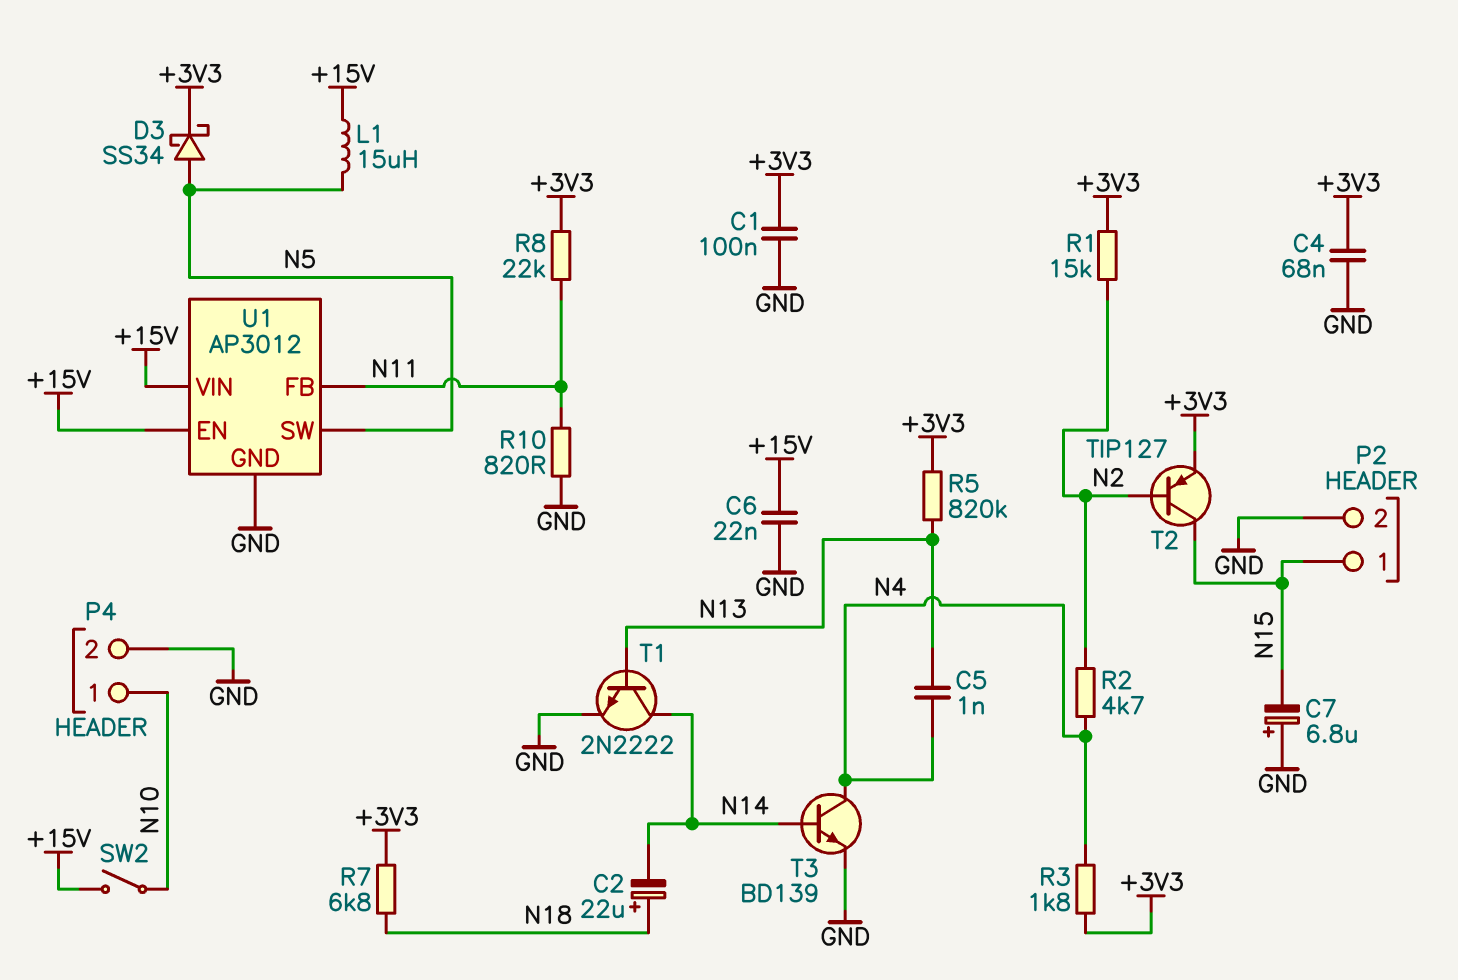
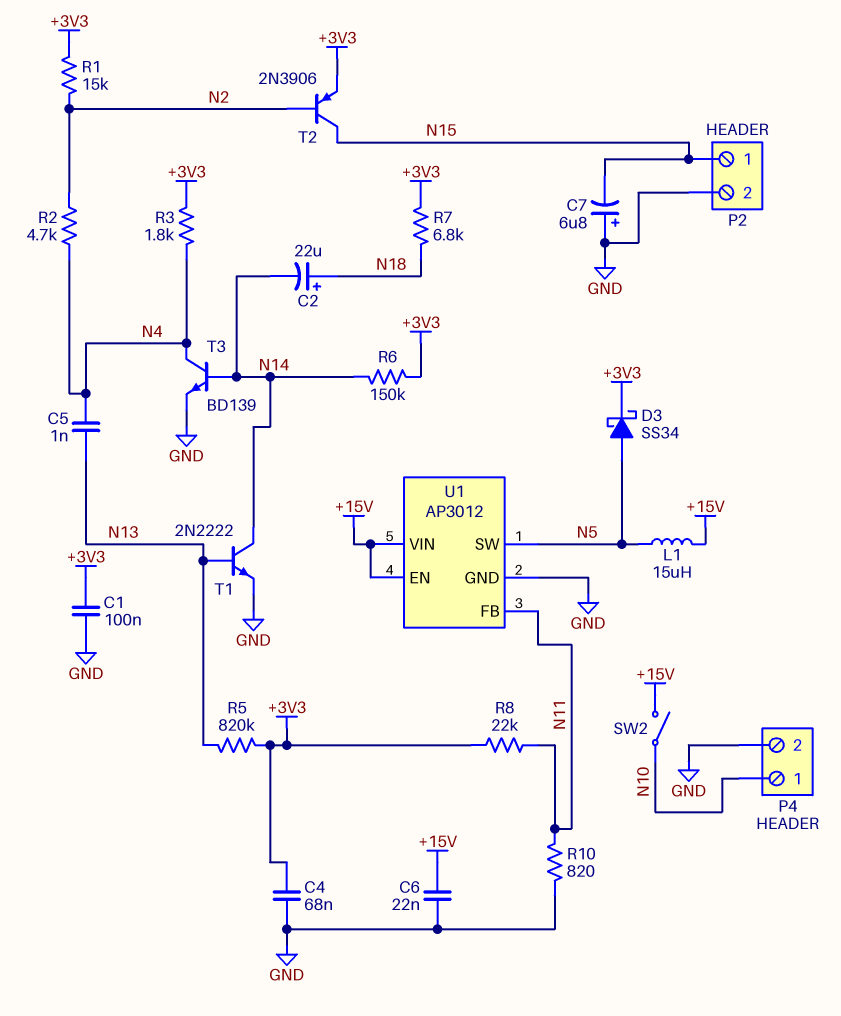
R6: none -> 150k (+3V3, N14)
T2: PNP TIP127 (B N2, C N15, E +3V3) -> PNP 2N3906 (B N2, C N15, E +3V3)

